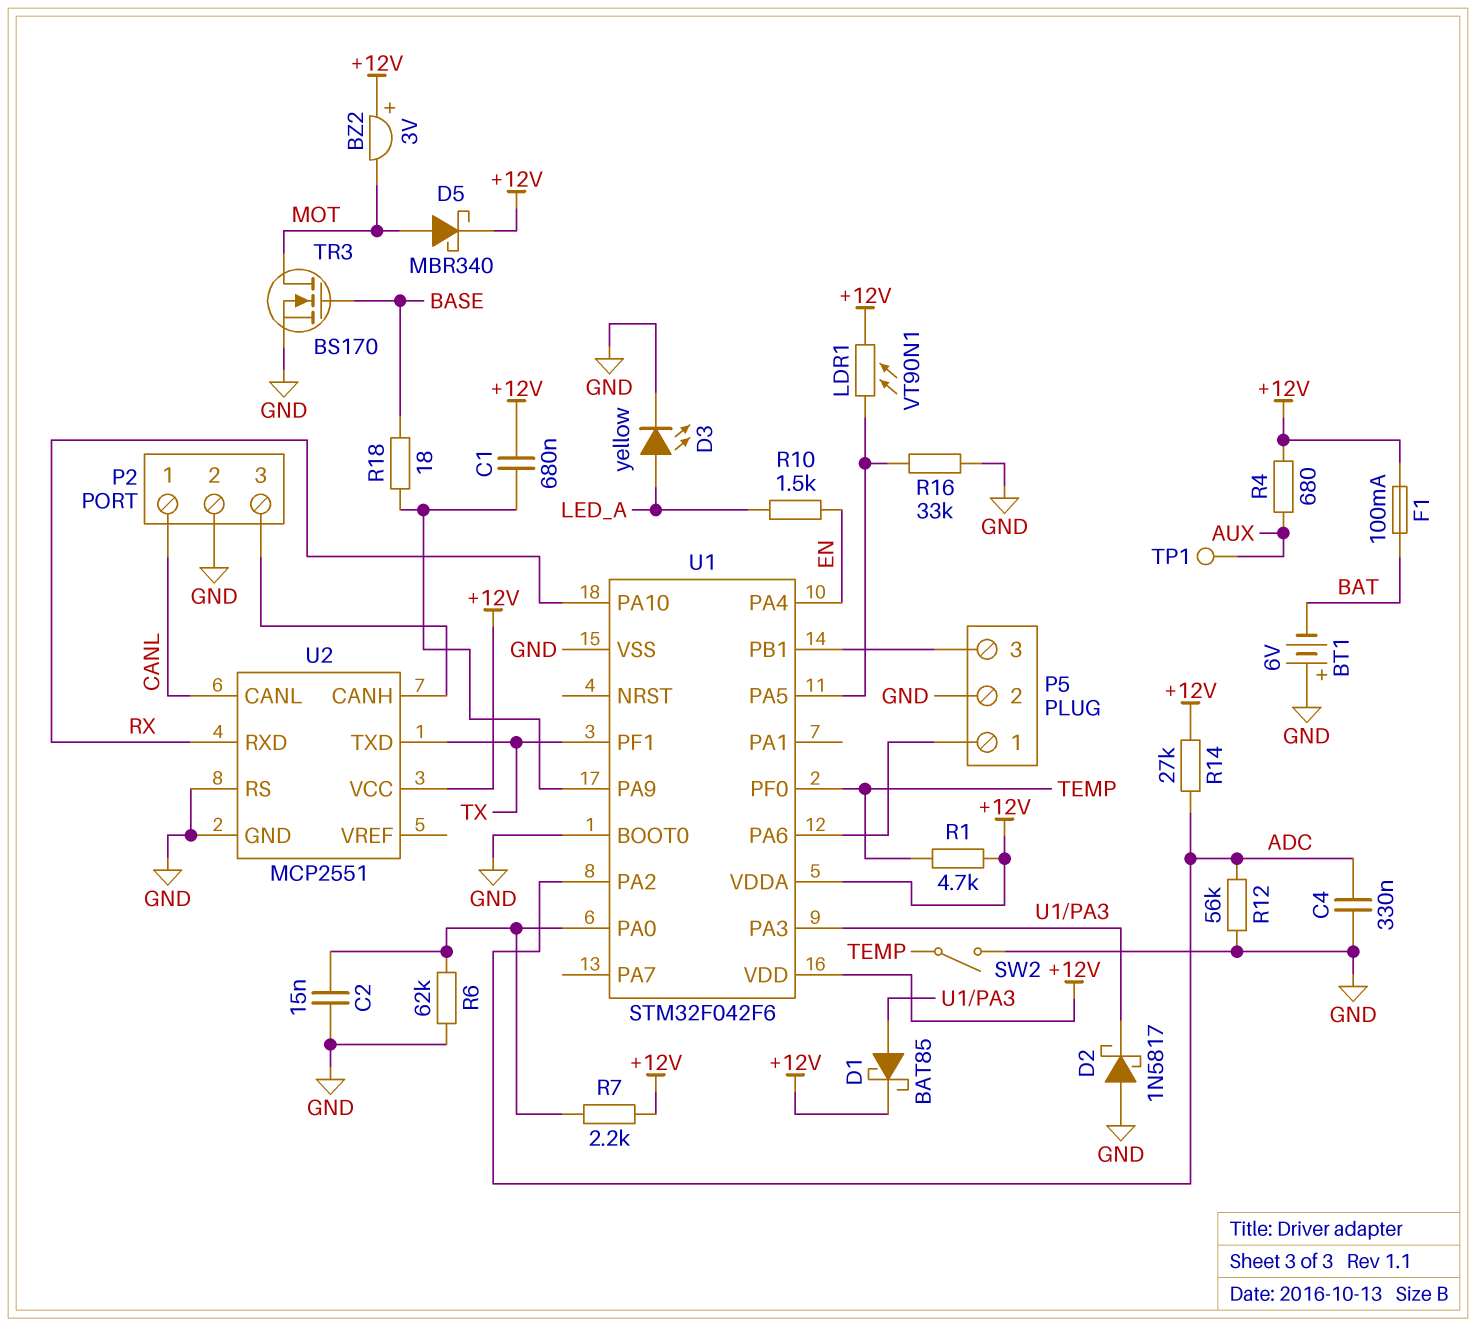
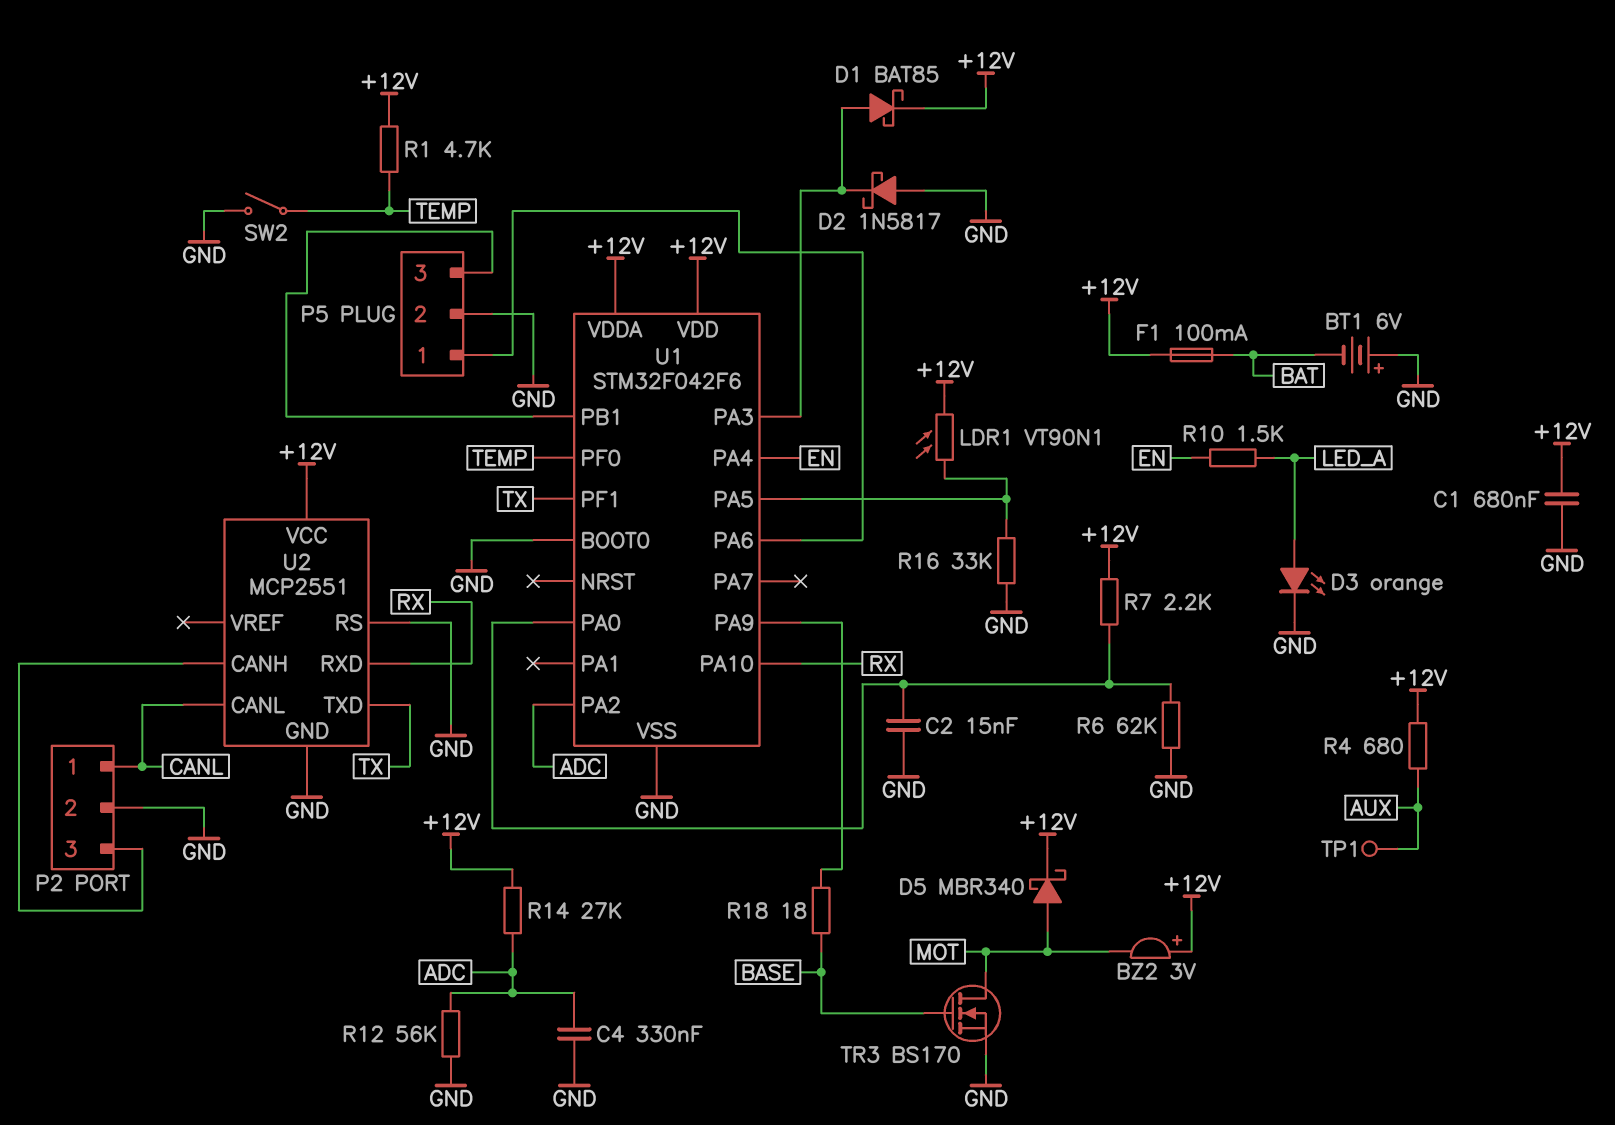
C1: 680nF (+12V, U1/PA9) -> 680nF (+12V, GND)
D3: LED yellow (A LED_A, K GND) -> LED orange (A LED_A, K GND)

